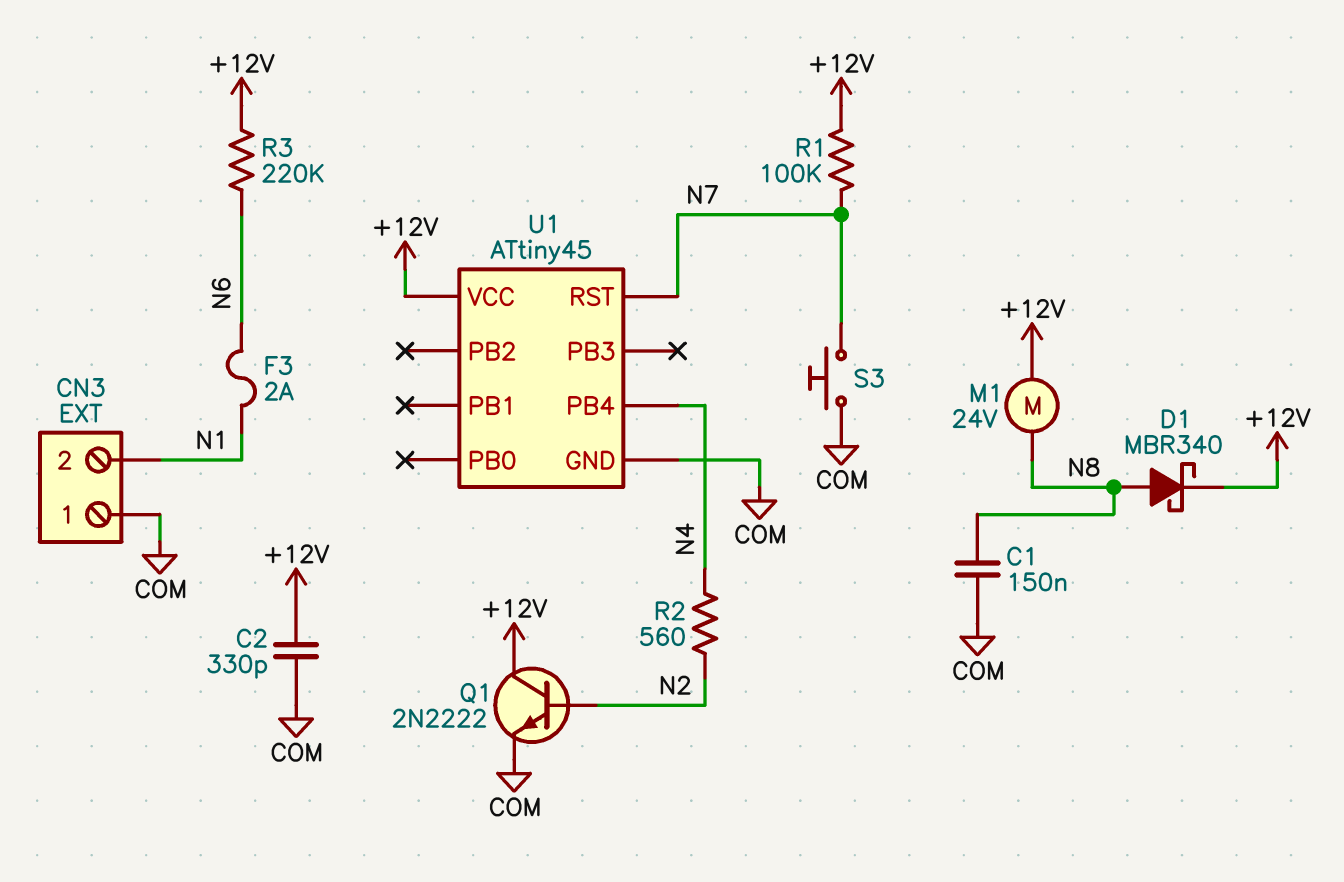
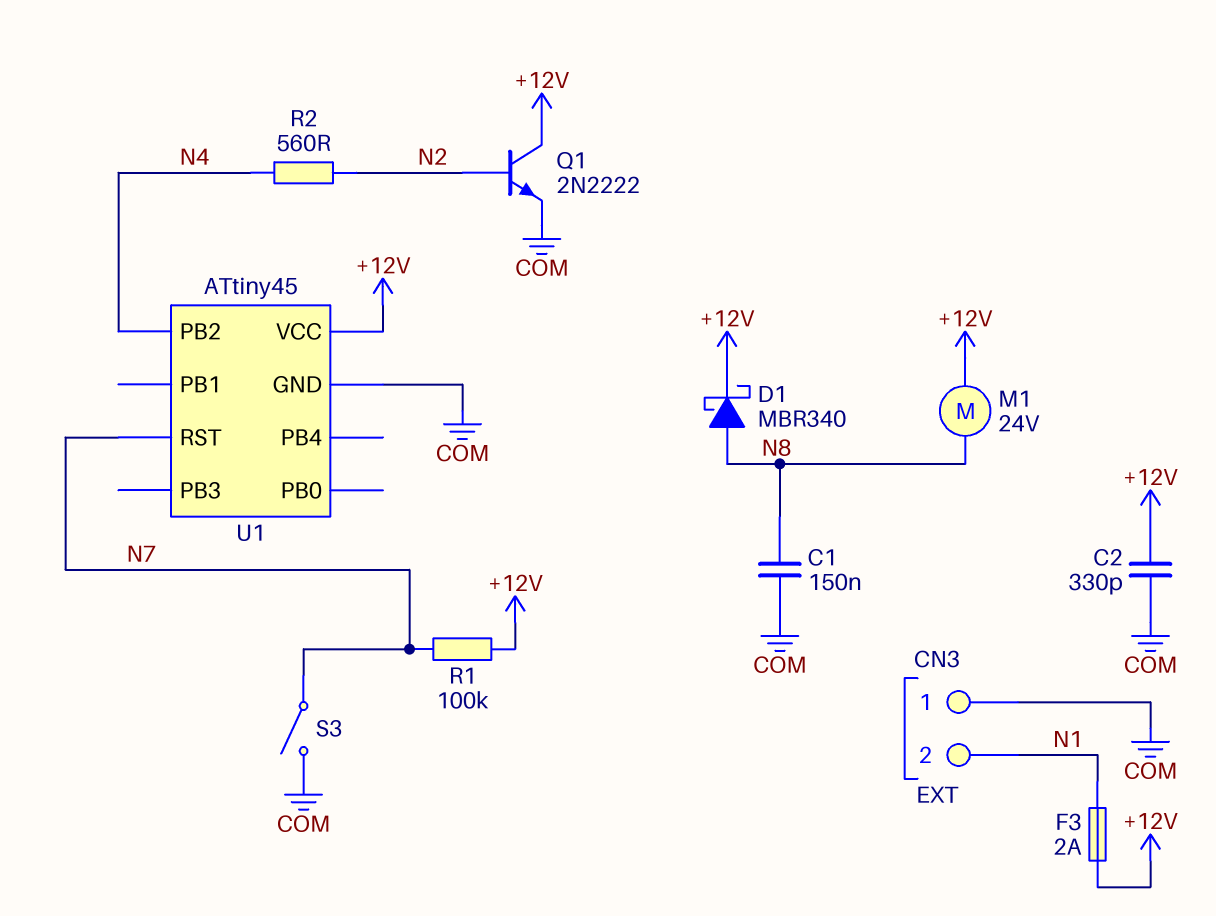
F3: 2A (N1, N6) -> 2A (+12V, N1)
R3: 220k (+12V, N6) -> none
S3: button (COM, N7) -> switch (COM, N7)
U1 pin PB2: none -> N4
U1 pin PB4: N4 -> none

